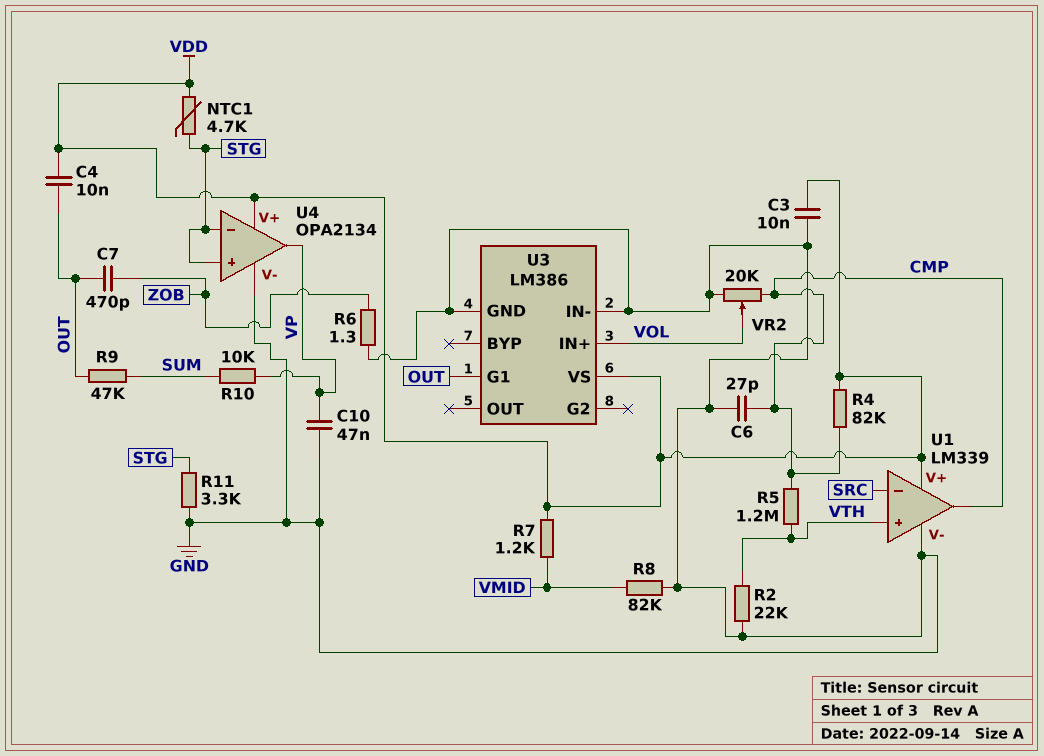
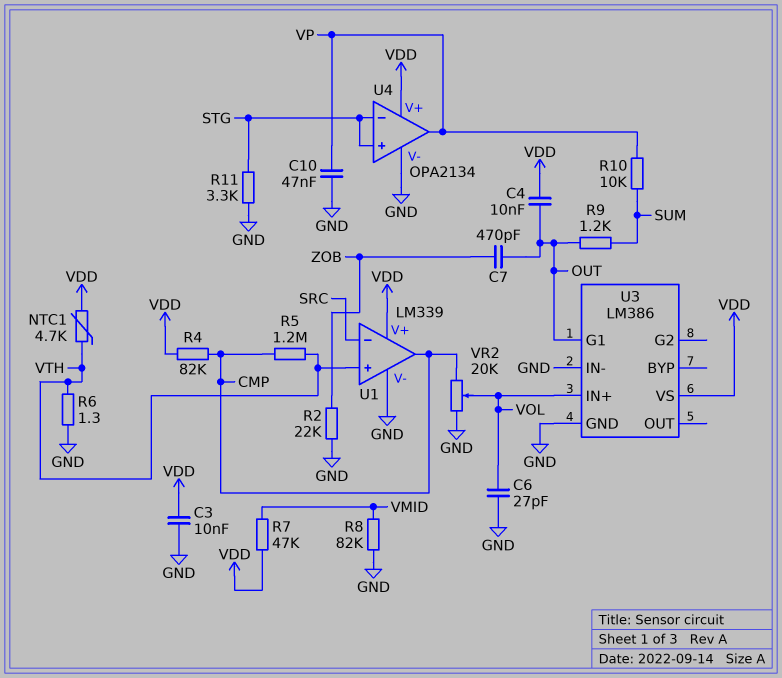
C6: 27pF (CMP, GND) -> 27pF (GND, VOL)
NTC1: 4.7k (STG, VDD) -> 4.7k (VDD, VTH)
R2: 22k (GND, VTH) -> 22k (GND, ZOB)
R6: 1.3 (GND, ZOB) -> 1.3 (GND, VTH)
R7: 1.2k (VDD, VMID) -> 47k (VDD, VMID)
R9: 47k (OUT, SUM) -> 1.2k (OUT, SUM)

